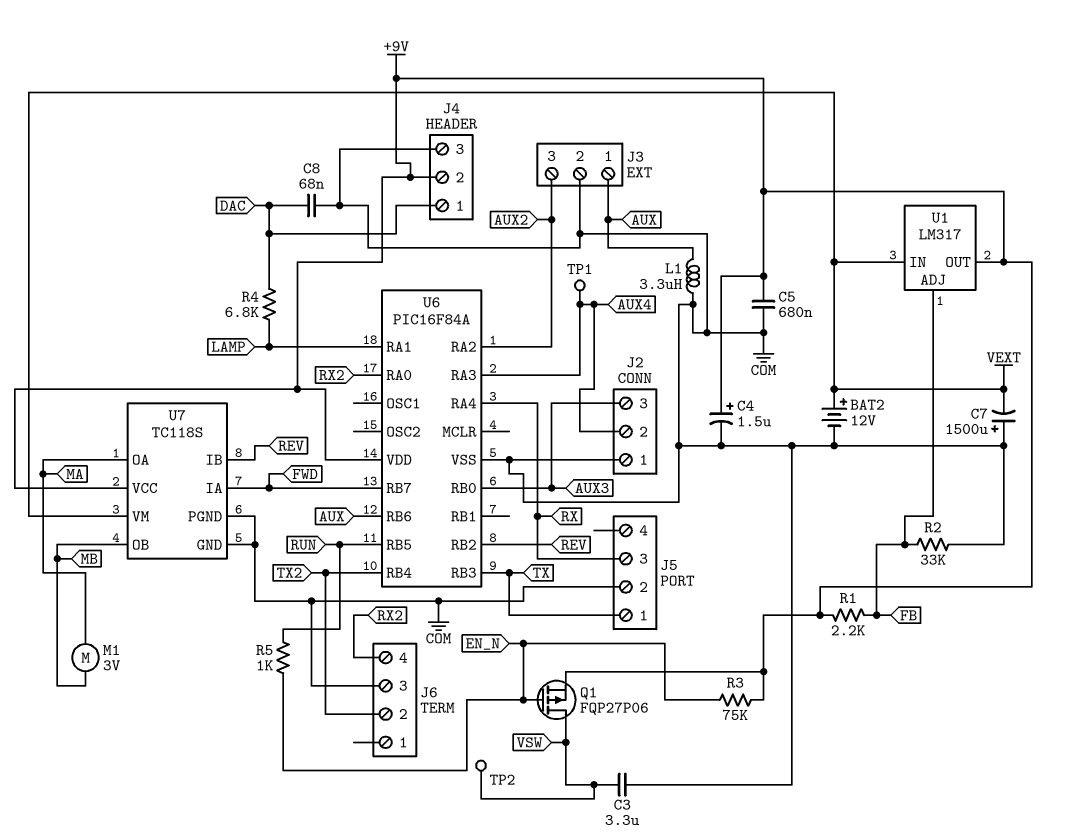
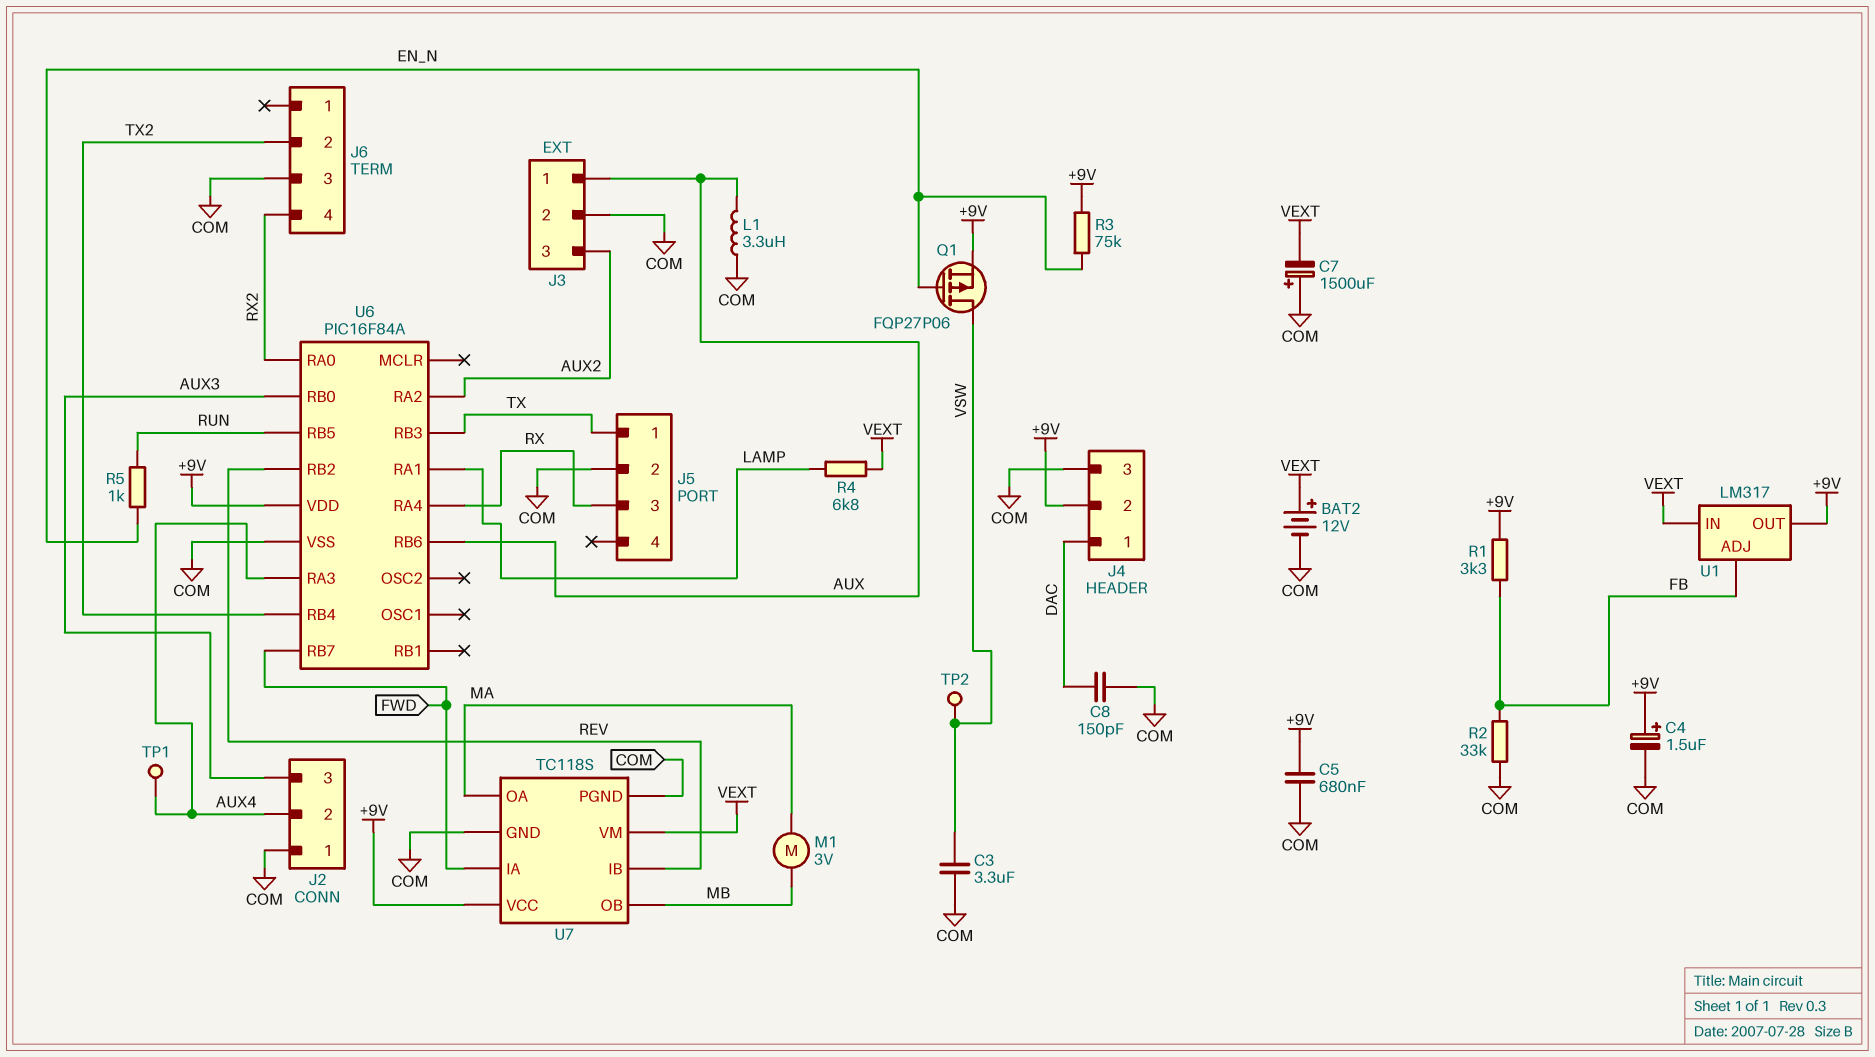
C8: 68nF (COM, DAC) -> 150pF (COM, DAC)
R1: 2.2k (+9V, FB) -> 3.3k (+9V, FB)
R4: 6.8k (DAC, LAMP) -> 6.8k (LAMP, VEXT)

